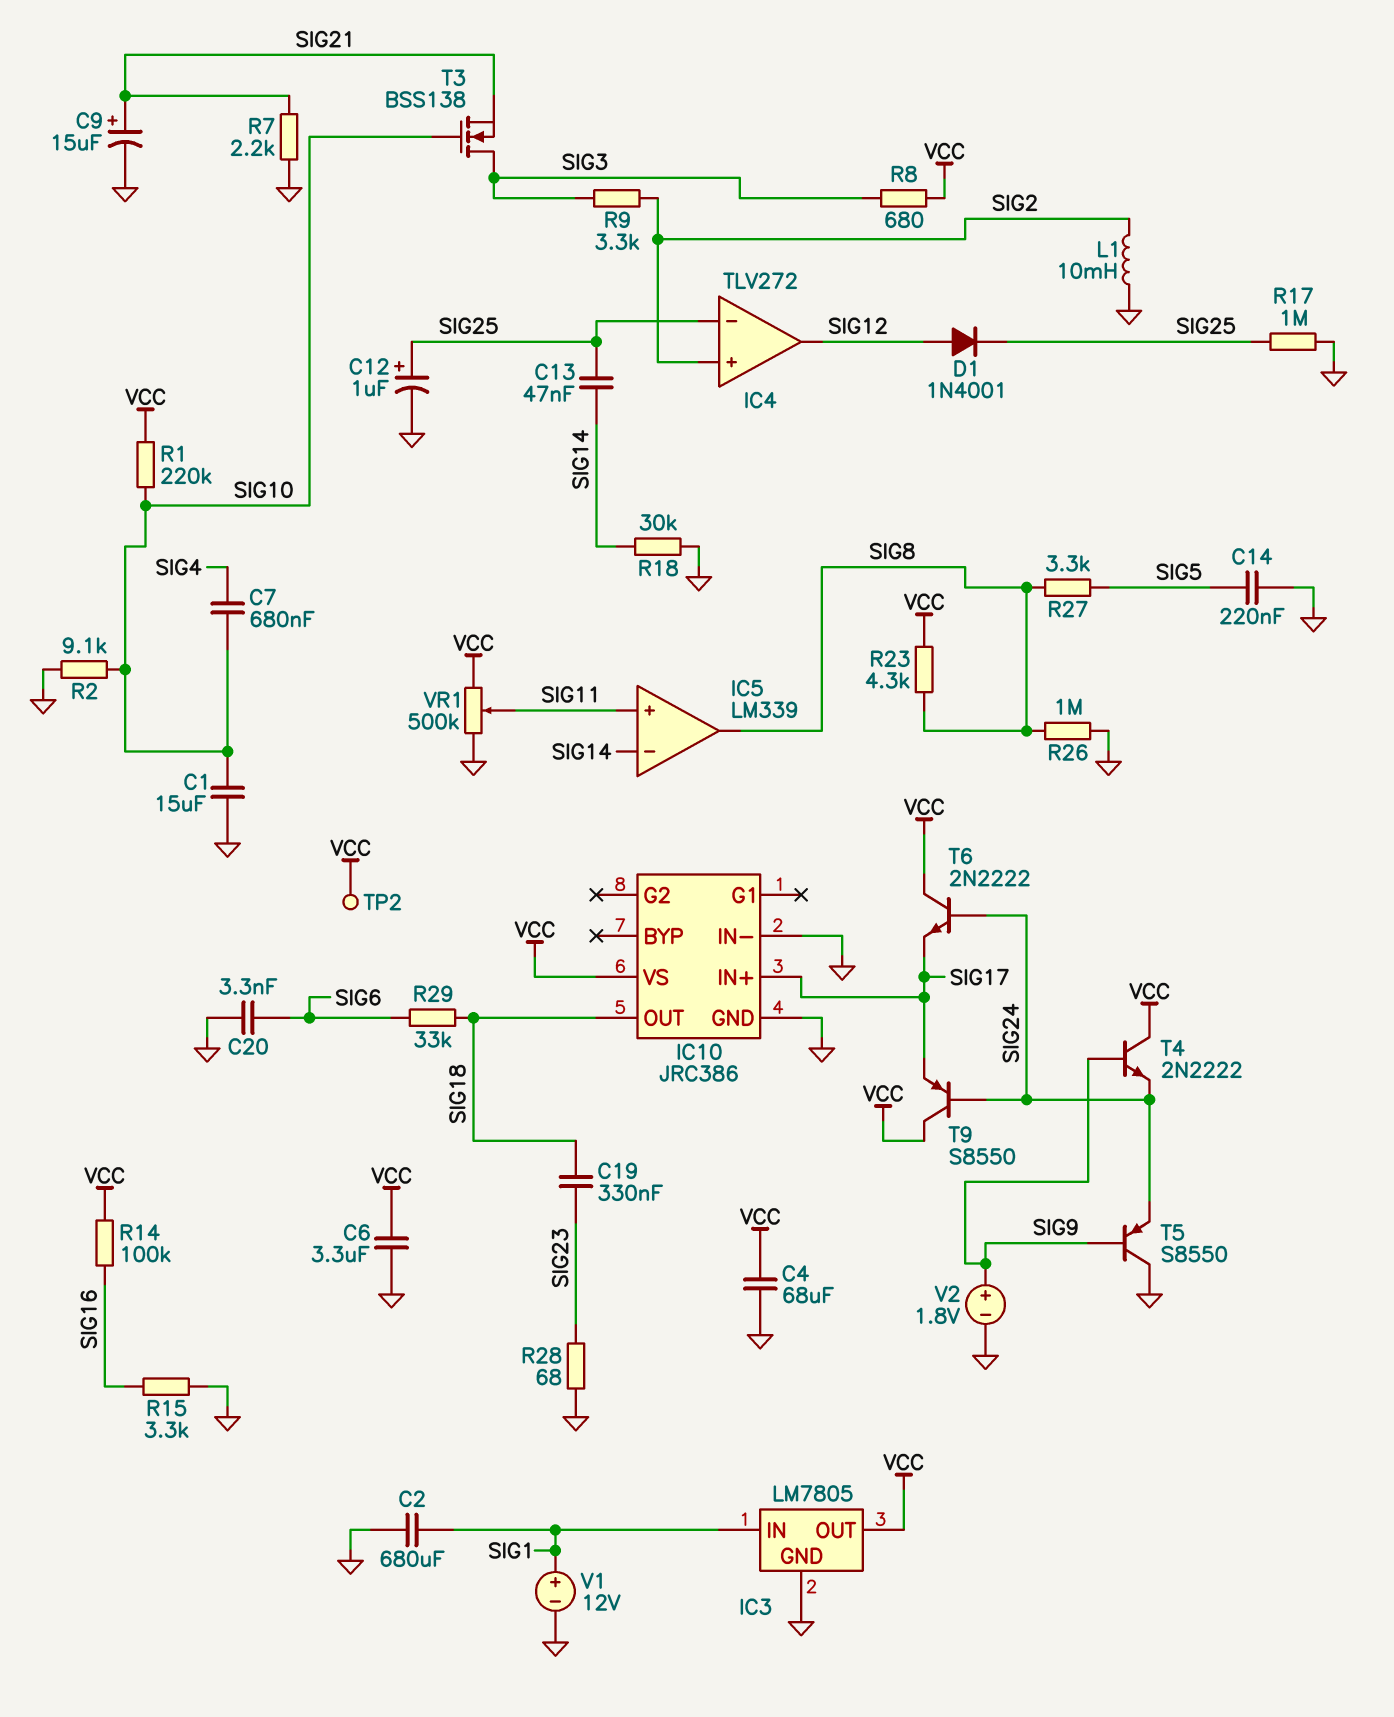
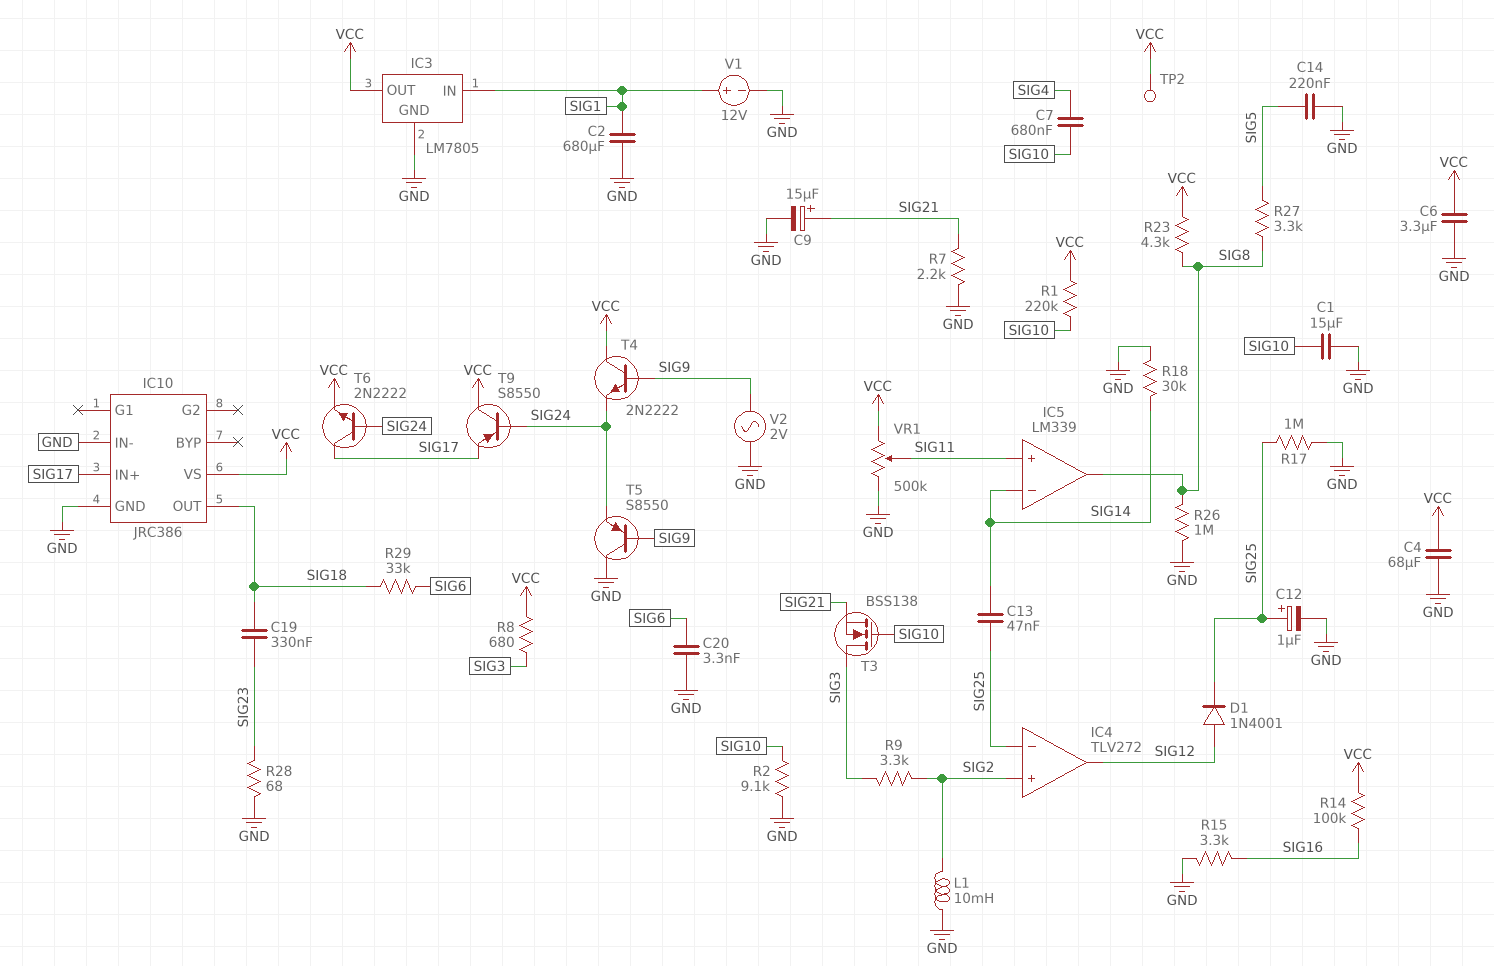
T6: NPN 2N2222 (B SIG24, C VCC, E SIG17) -> NPN 2N2222 (B SIG24, C SIG17, E VCC)
V2: 1.8V (plus SIG9, minus GND) -> AC 2V (GND, SIG9)

